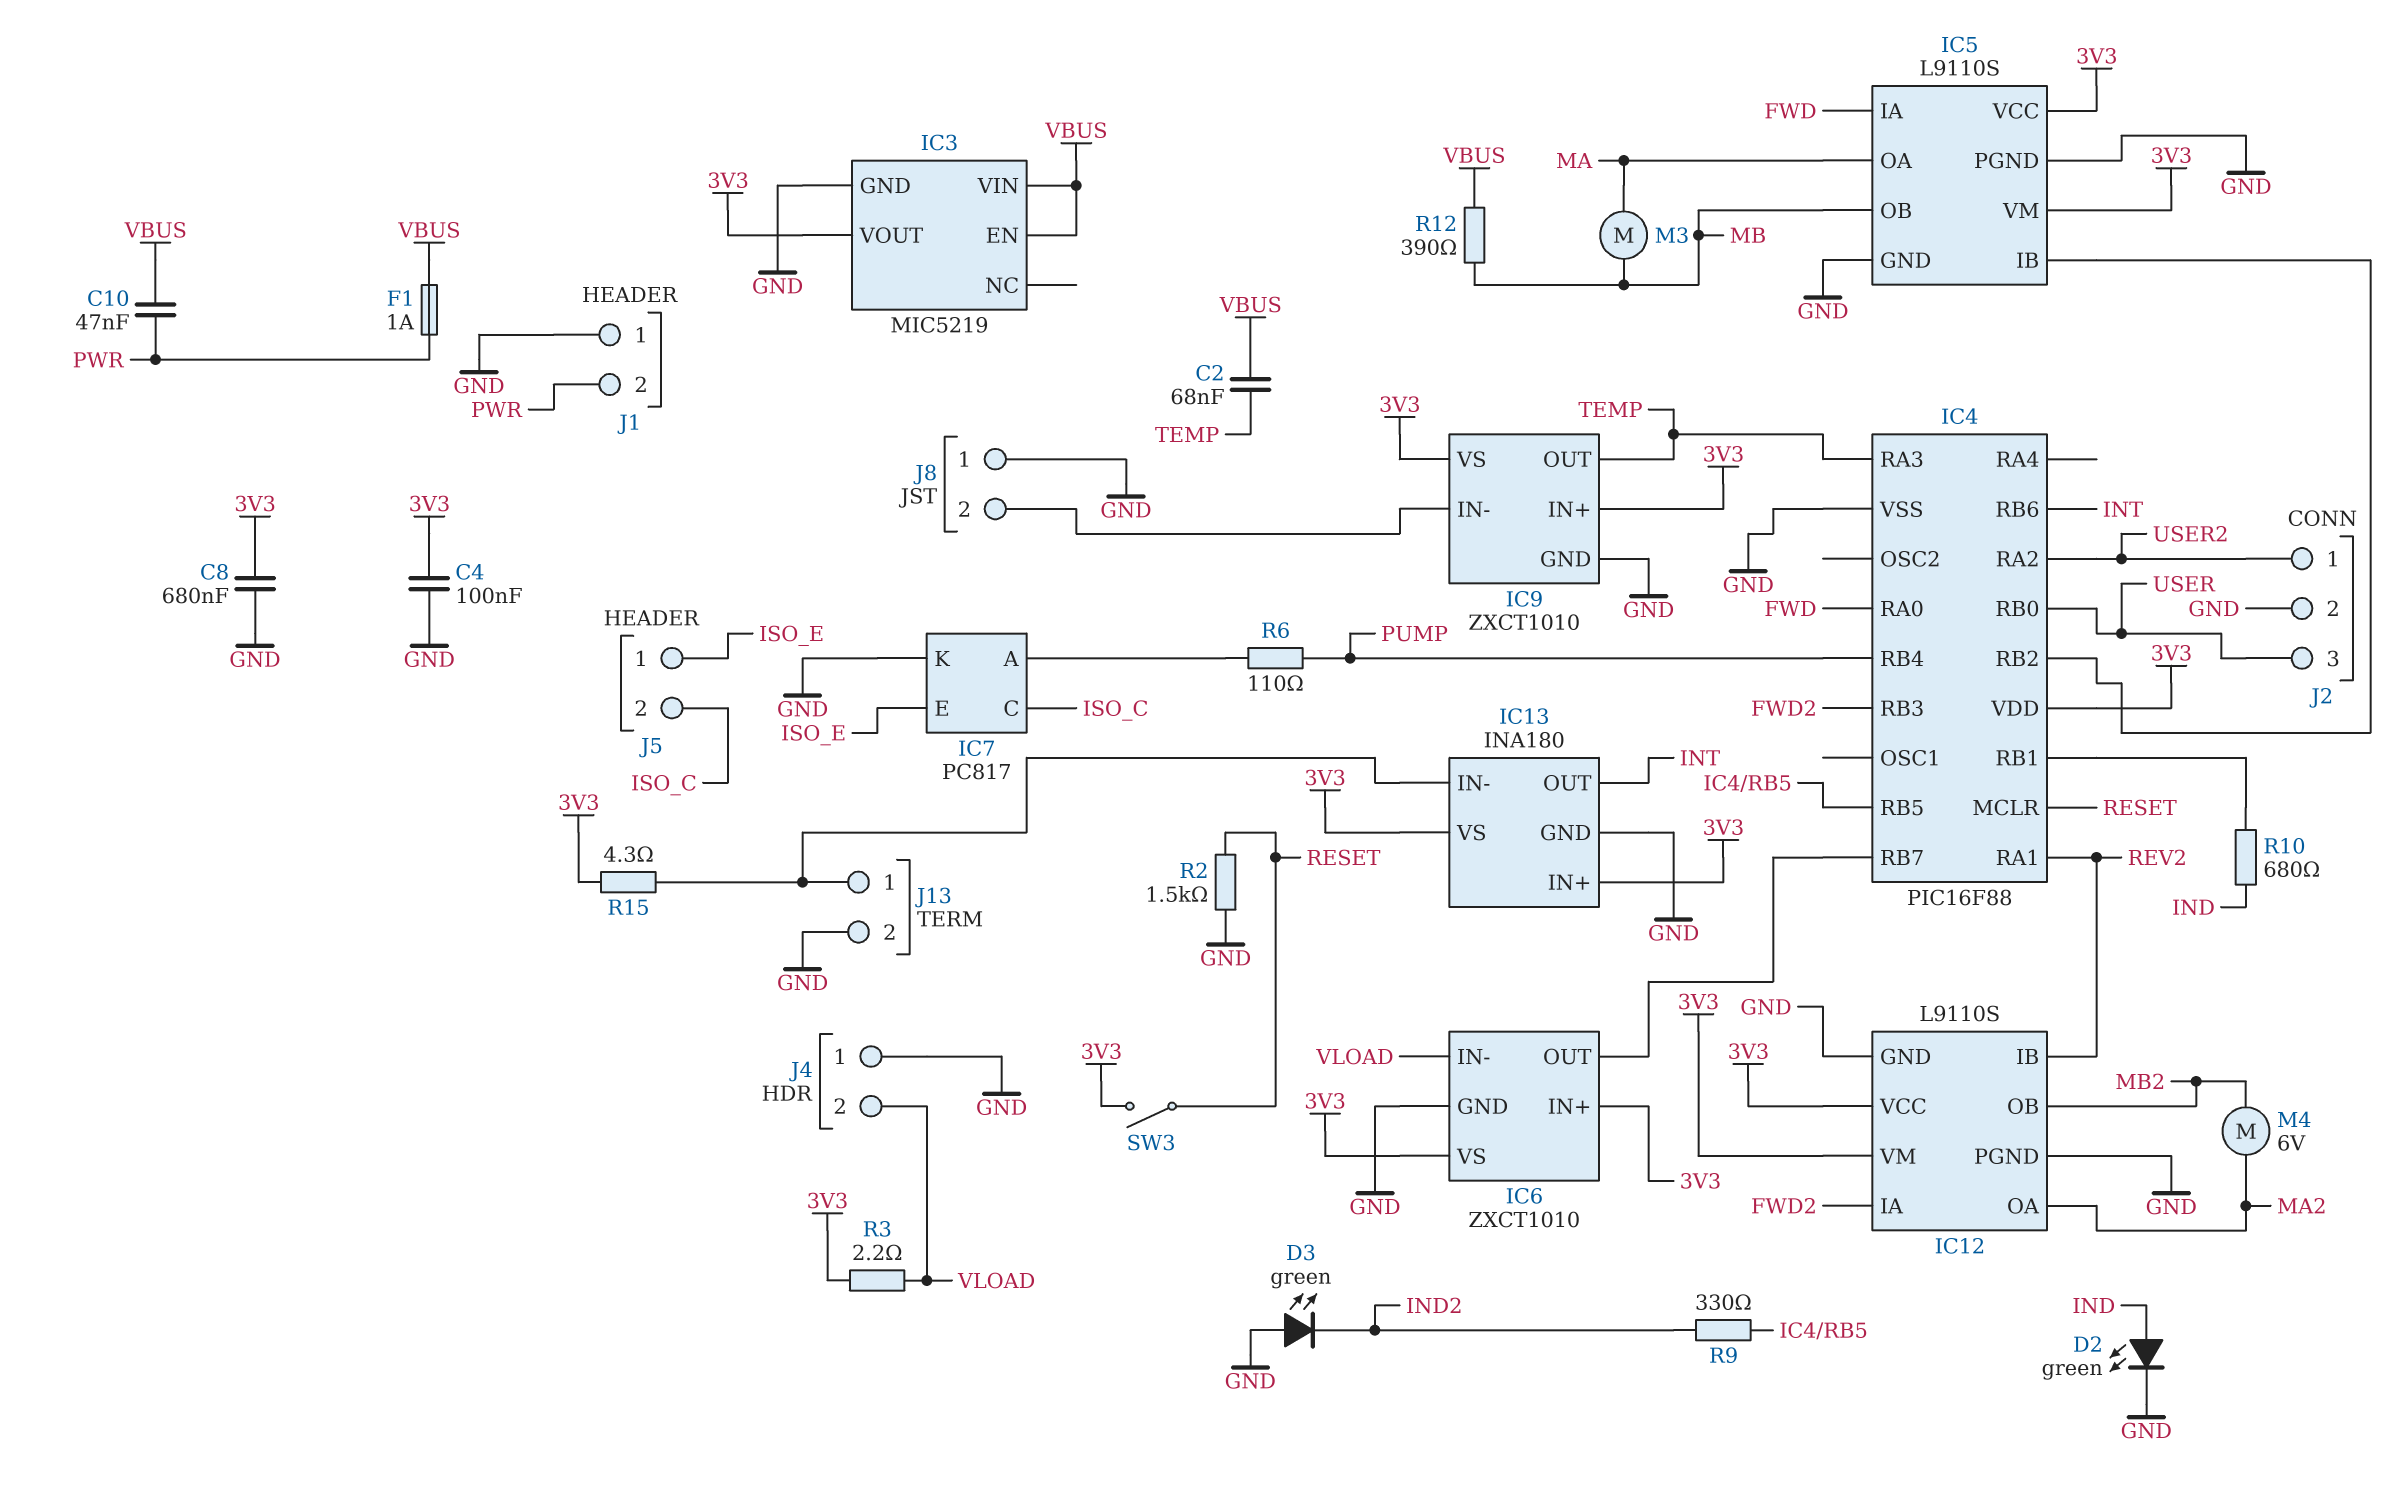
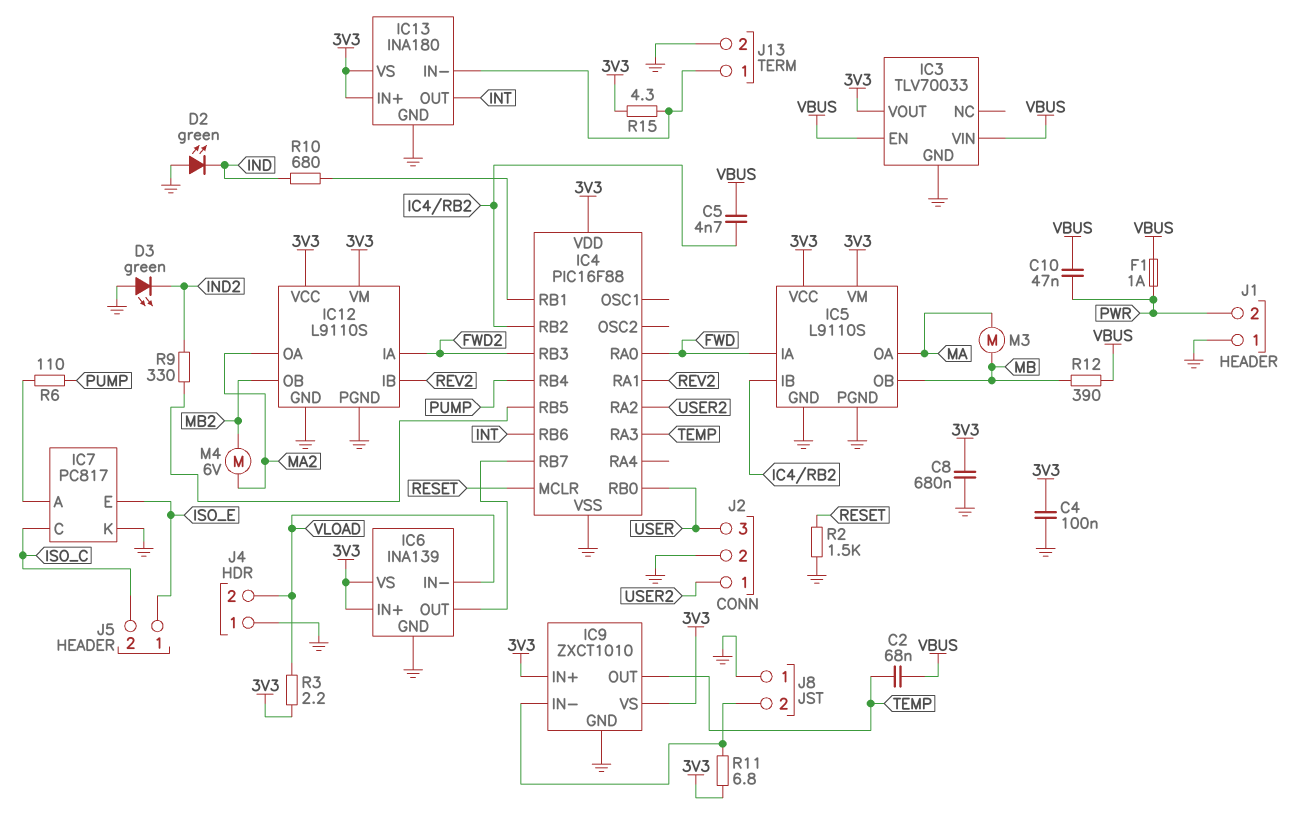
C5: none -> 4.7nF (IC4/RB2, VBUS)
D2: LED green (A IND, K GND) -> LED green (A GND, K IND)
IC3: MIC5219 -> TLV70033
IC6: ZXCT1010 -> INA139
R11: none -> 6.8 (3V3, IC9/IN-)
SW3: switch (3V3, RESET) -> none

